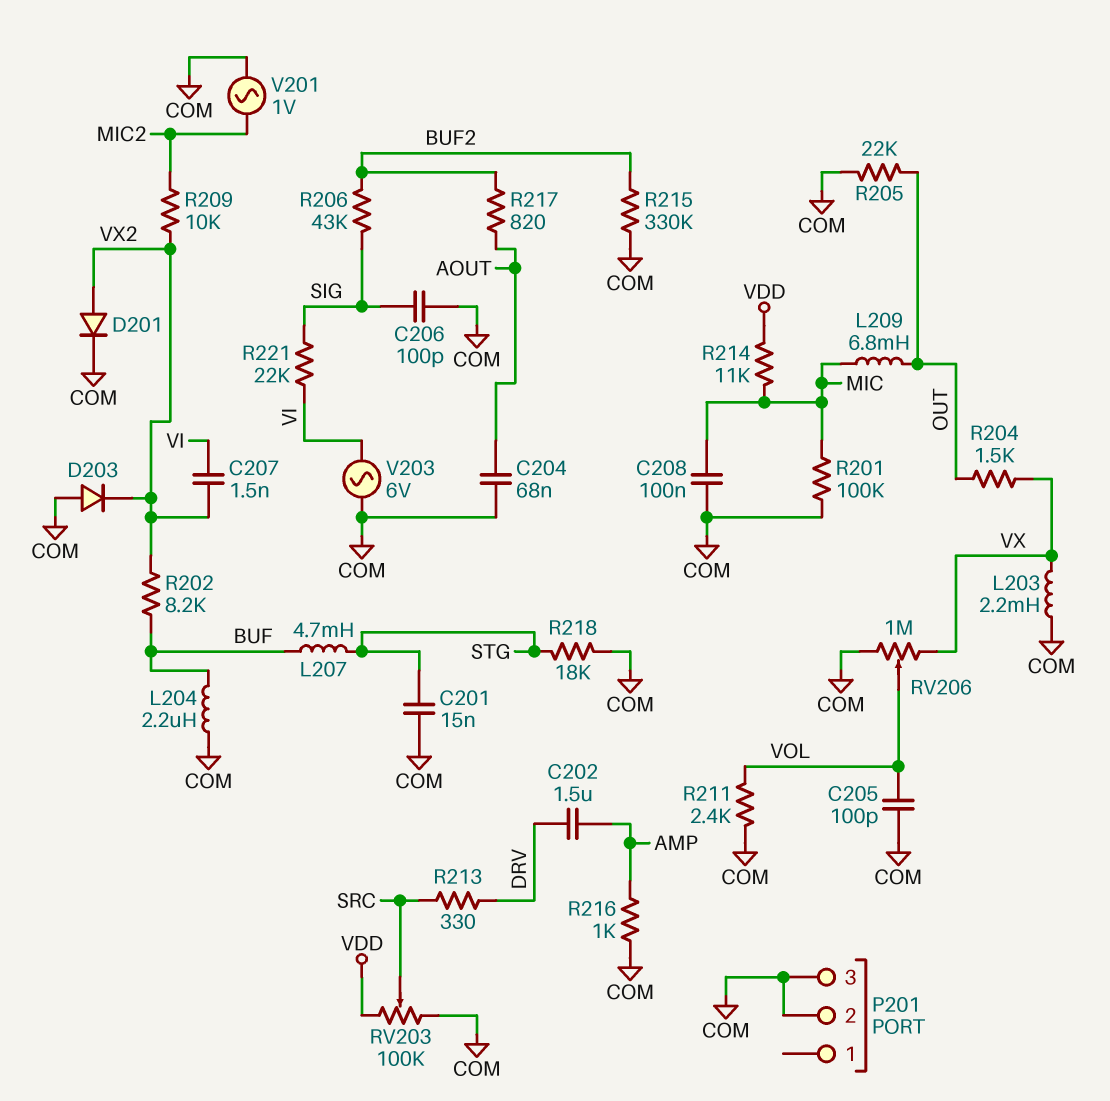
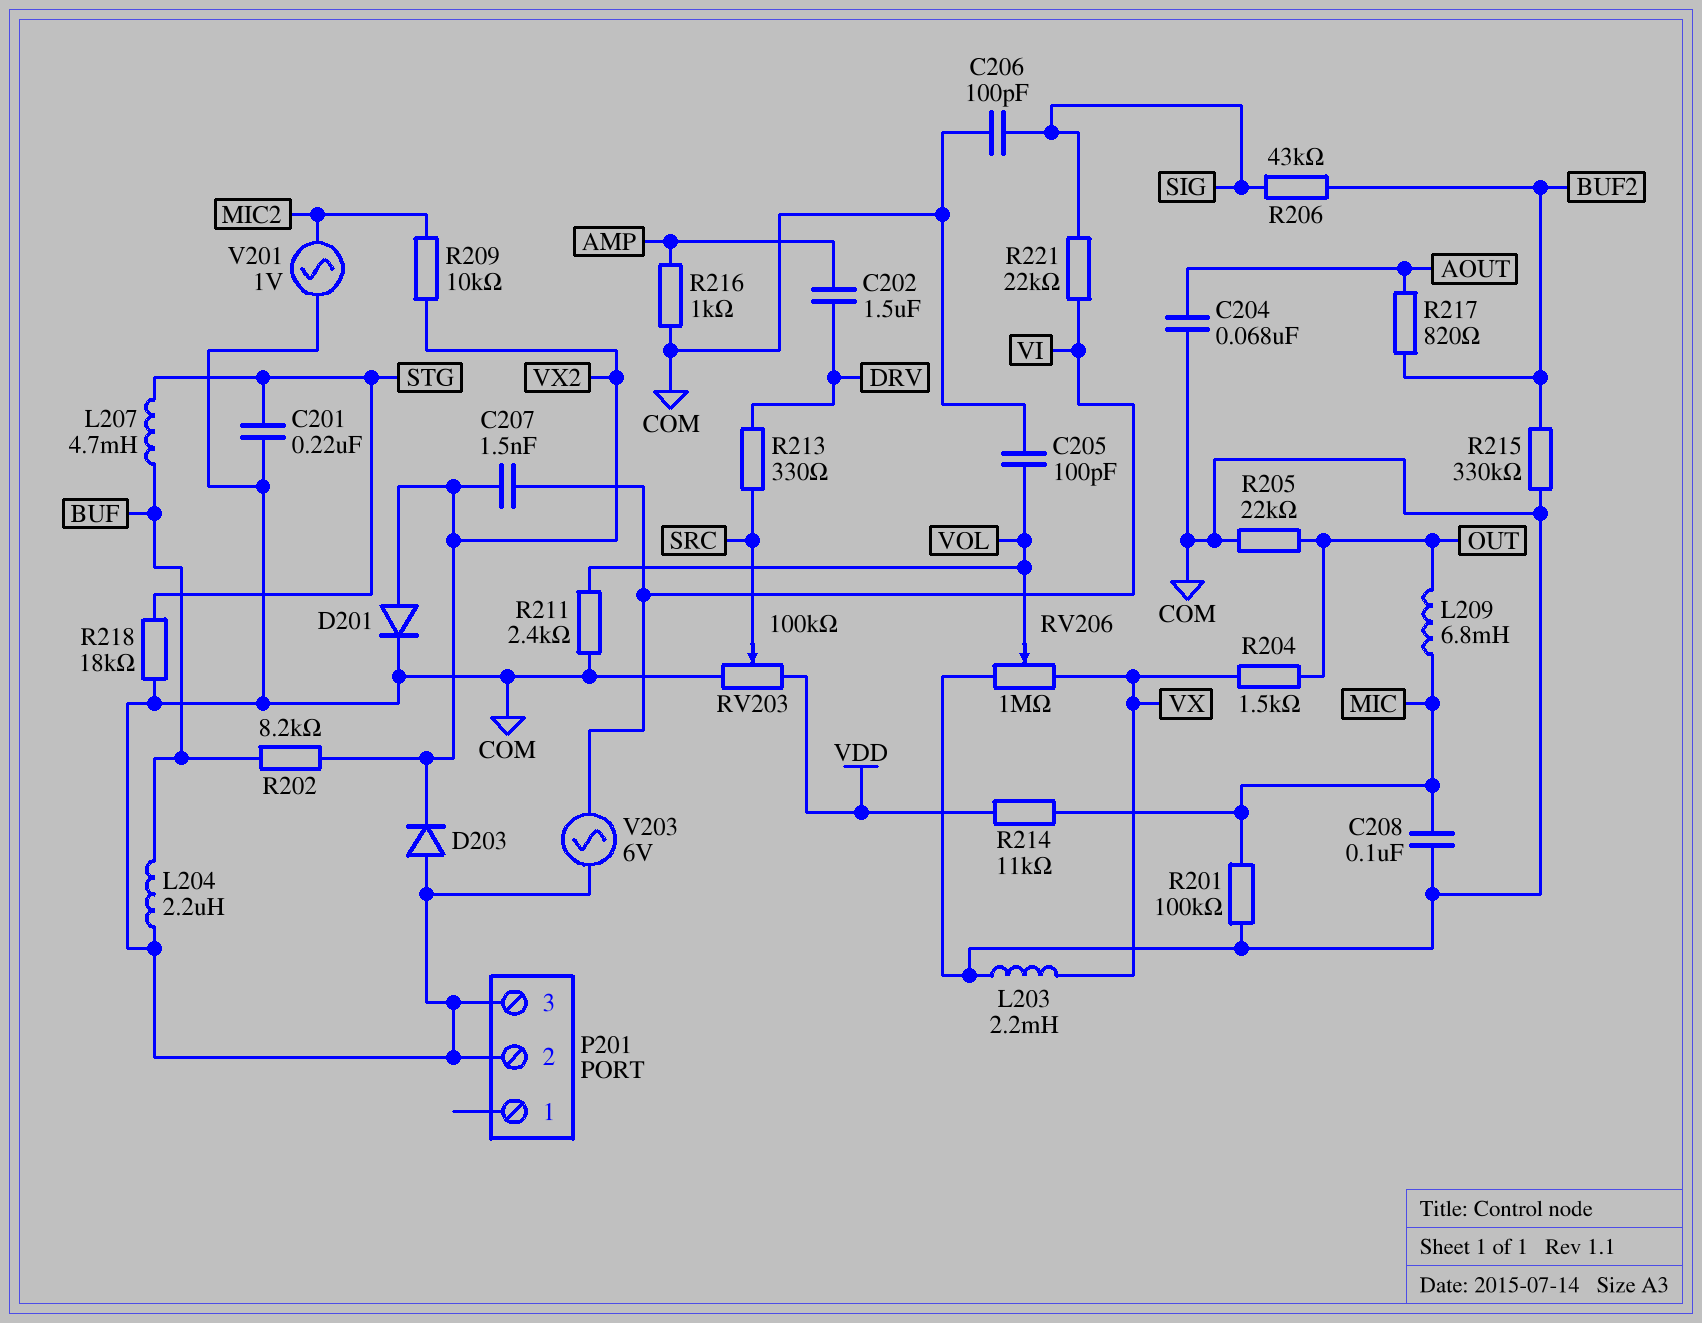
C201: 15nF (COM, STG) -> 220nF (COM, STG)

